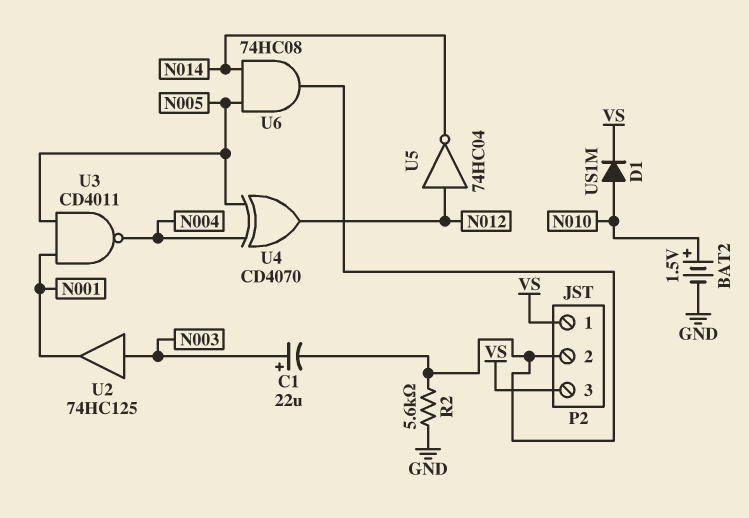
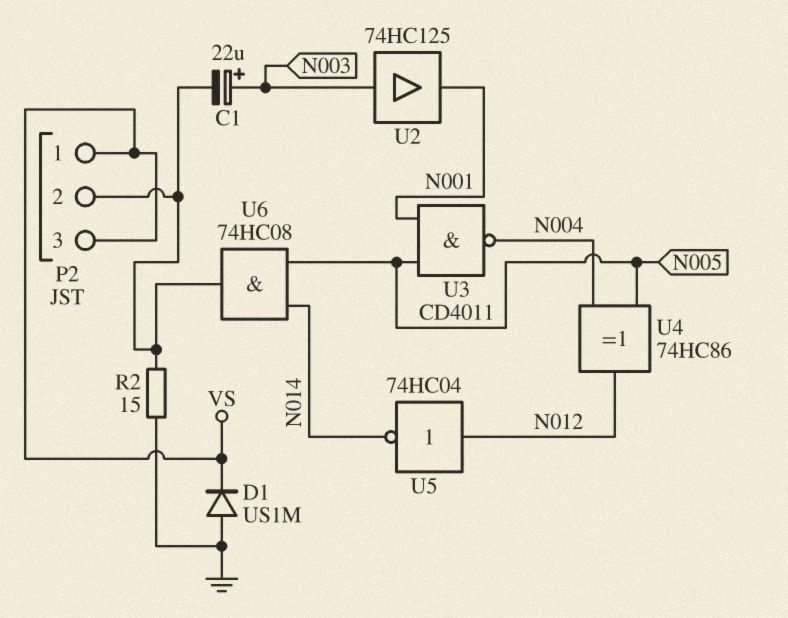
BAT2: 1.5V (plus N010, minus GND) -> none
D1: diode US1M (A N010, K VS) -> diode US1M (A GND, K VS)
R2: 5.6k (GND, P2/2) -> 15 (GND, P2/2)
U4: XOR CD4070 (in N004, in N005, out N012) -> XOR 74HC86 (in N004, in N005, out N012)

